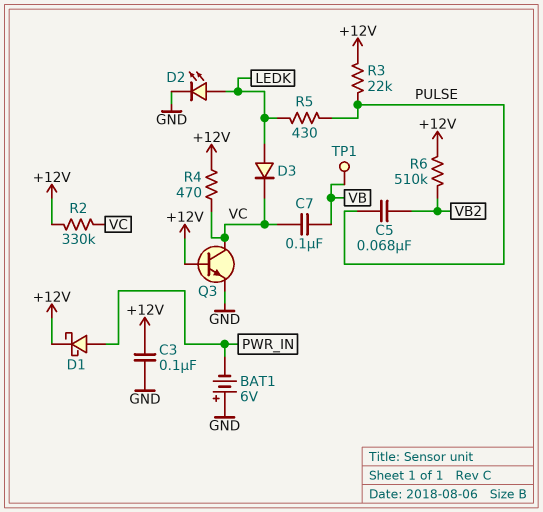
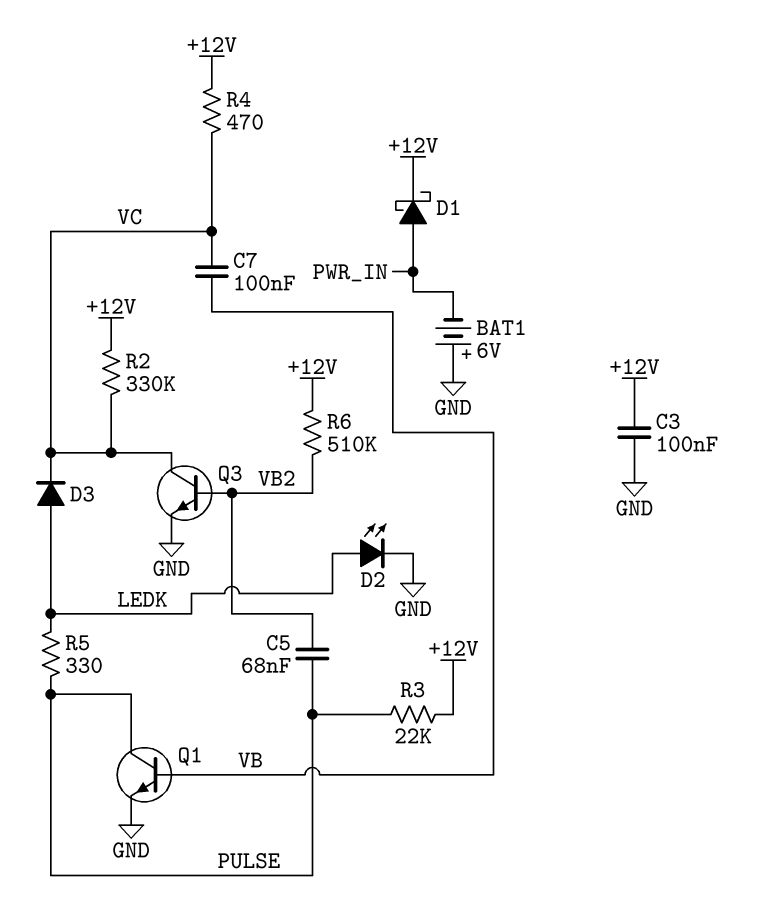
Q1: none -> NPN (B VB, C PULSE, E GND)
Q3: NPN (B +12V, C VC, E GND) -> NPN (B VB2, C VC, E GND)
R5: 430 (LEDK, PULSE) -> 330 (LEDK, PULSE)
TP1: test point (VB) -> none

